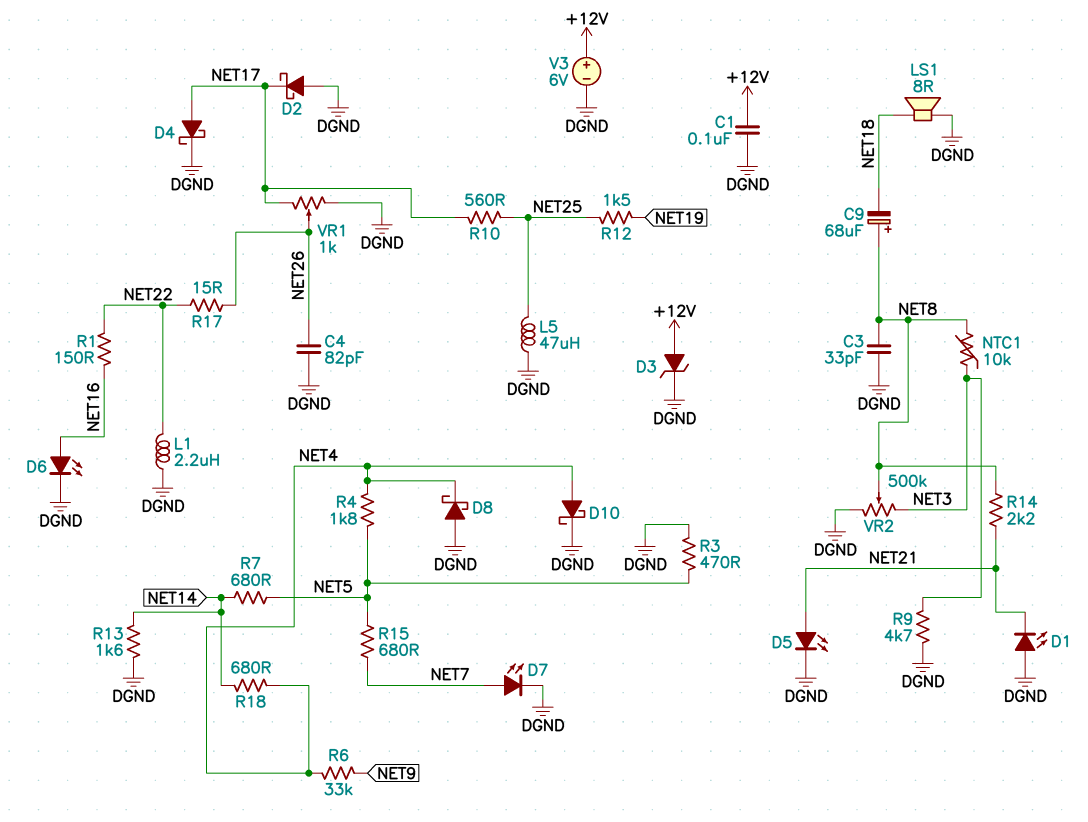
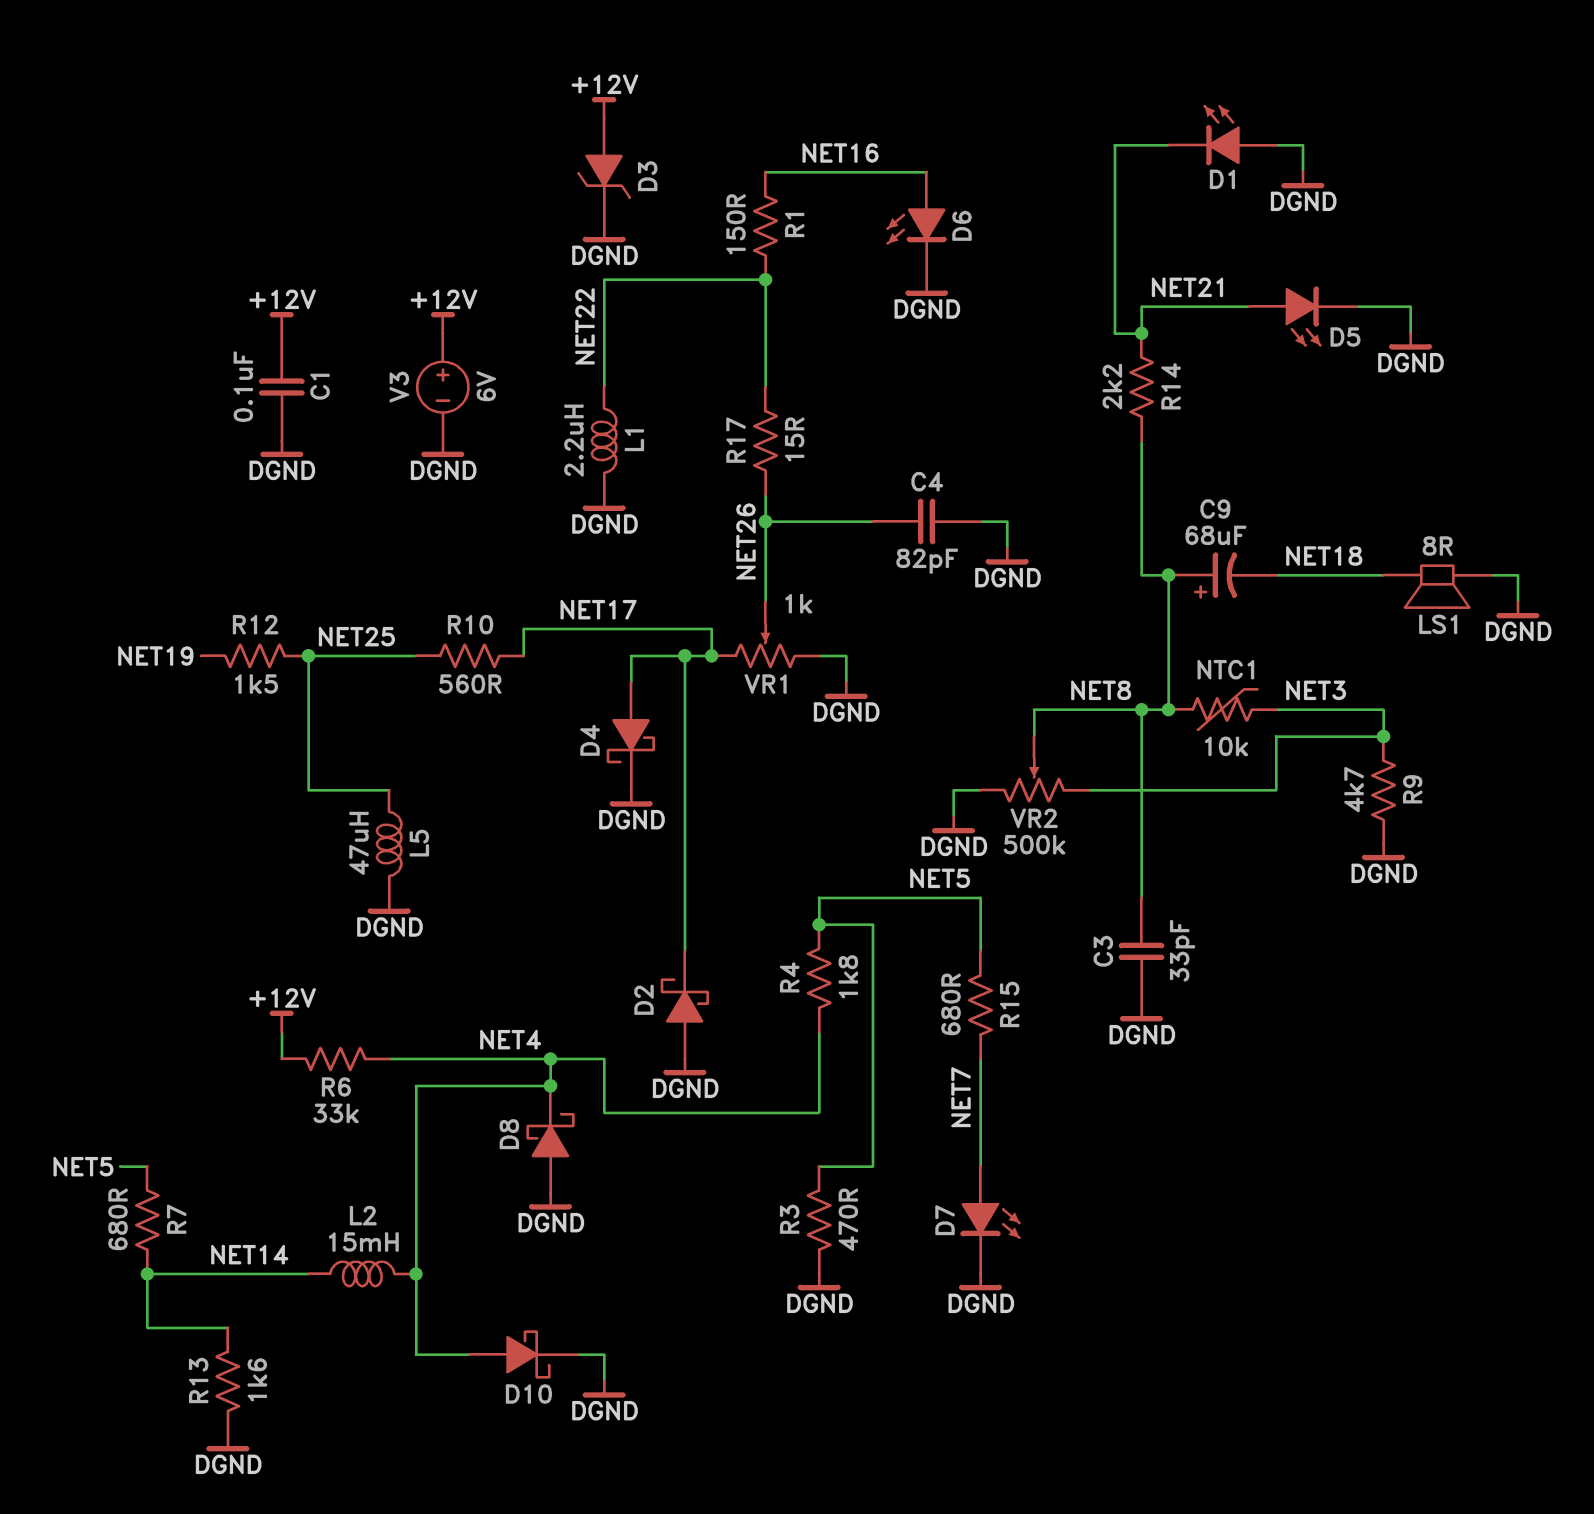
L2: none -> 15mH (NET4, NET14)
R6: 33k (NET4, NET9) -> 33k (+12V, NET4)
R18: 680 (NET4, NET14) -> none

